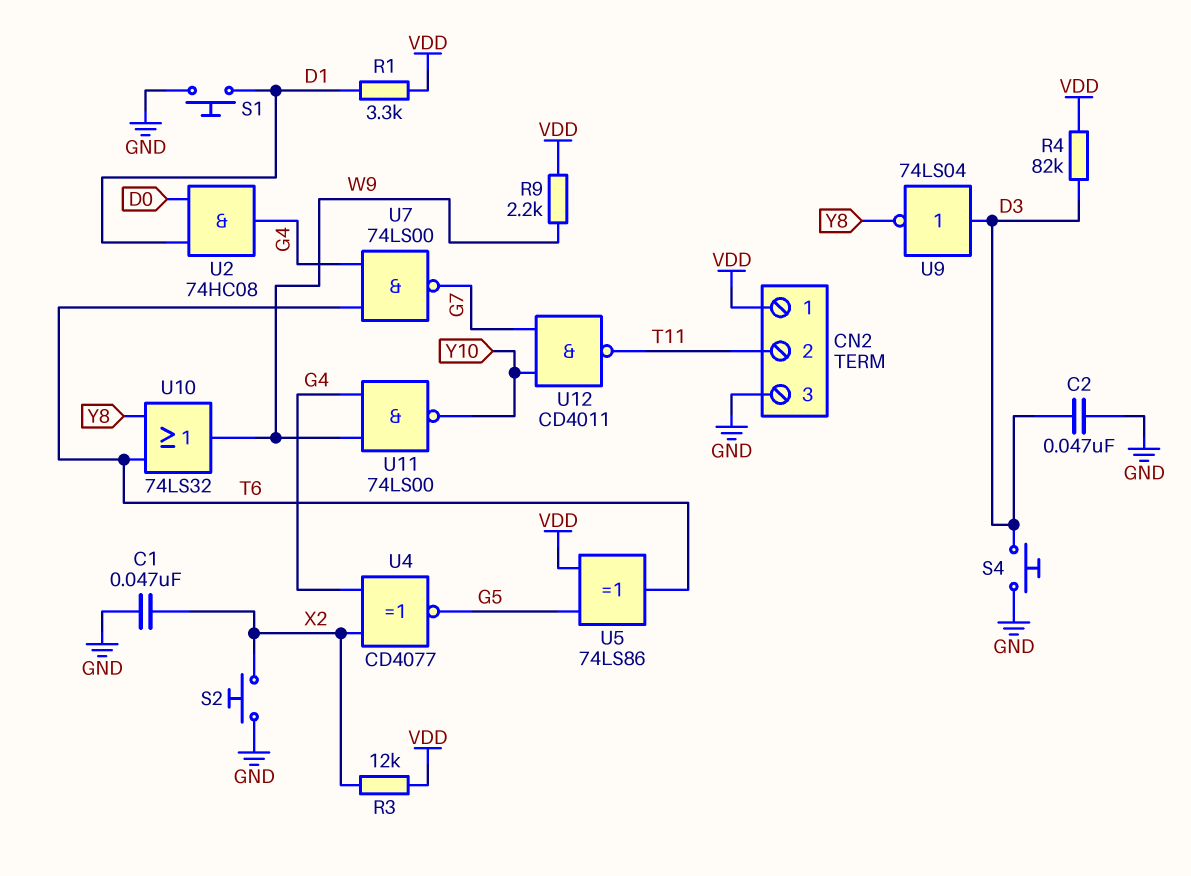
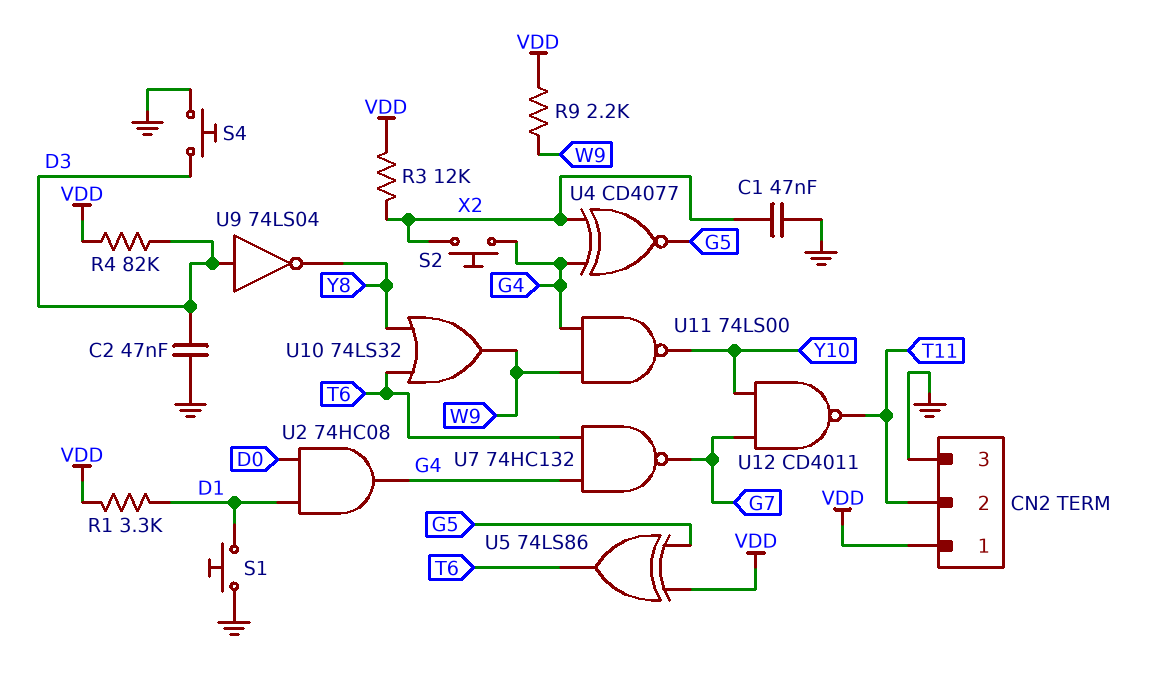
S2: button (GND, X2) -> button (G4, X2)
U7: NAND 74LS00 (in G4, in T6, out G7) -> NAND 74HC132 (in G4, in T6, out G7)

